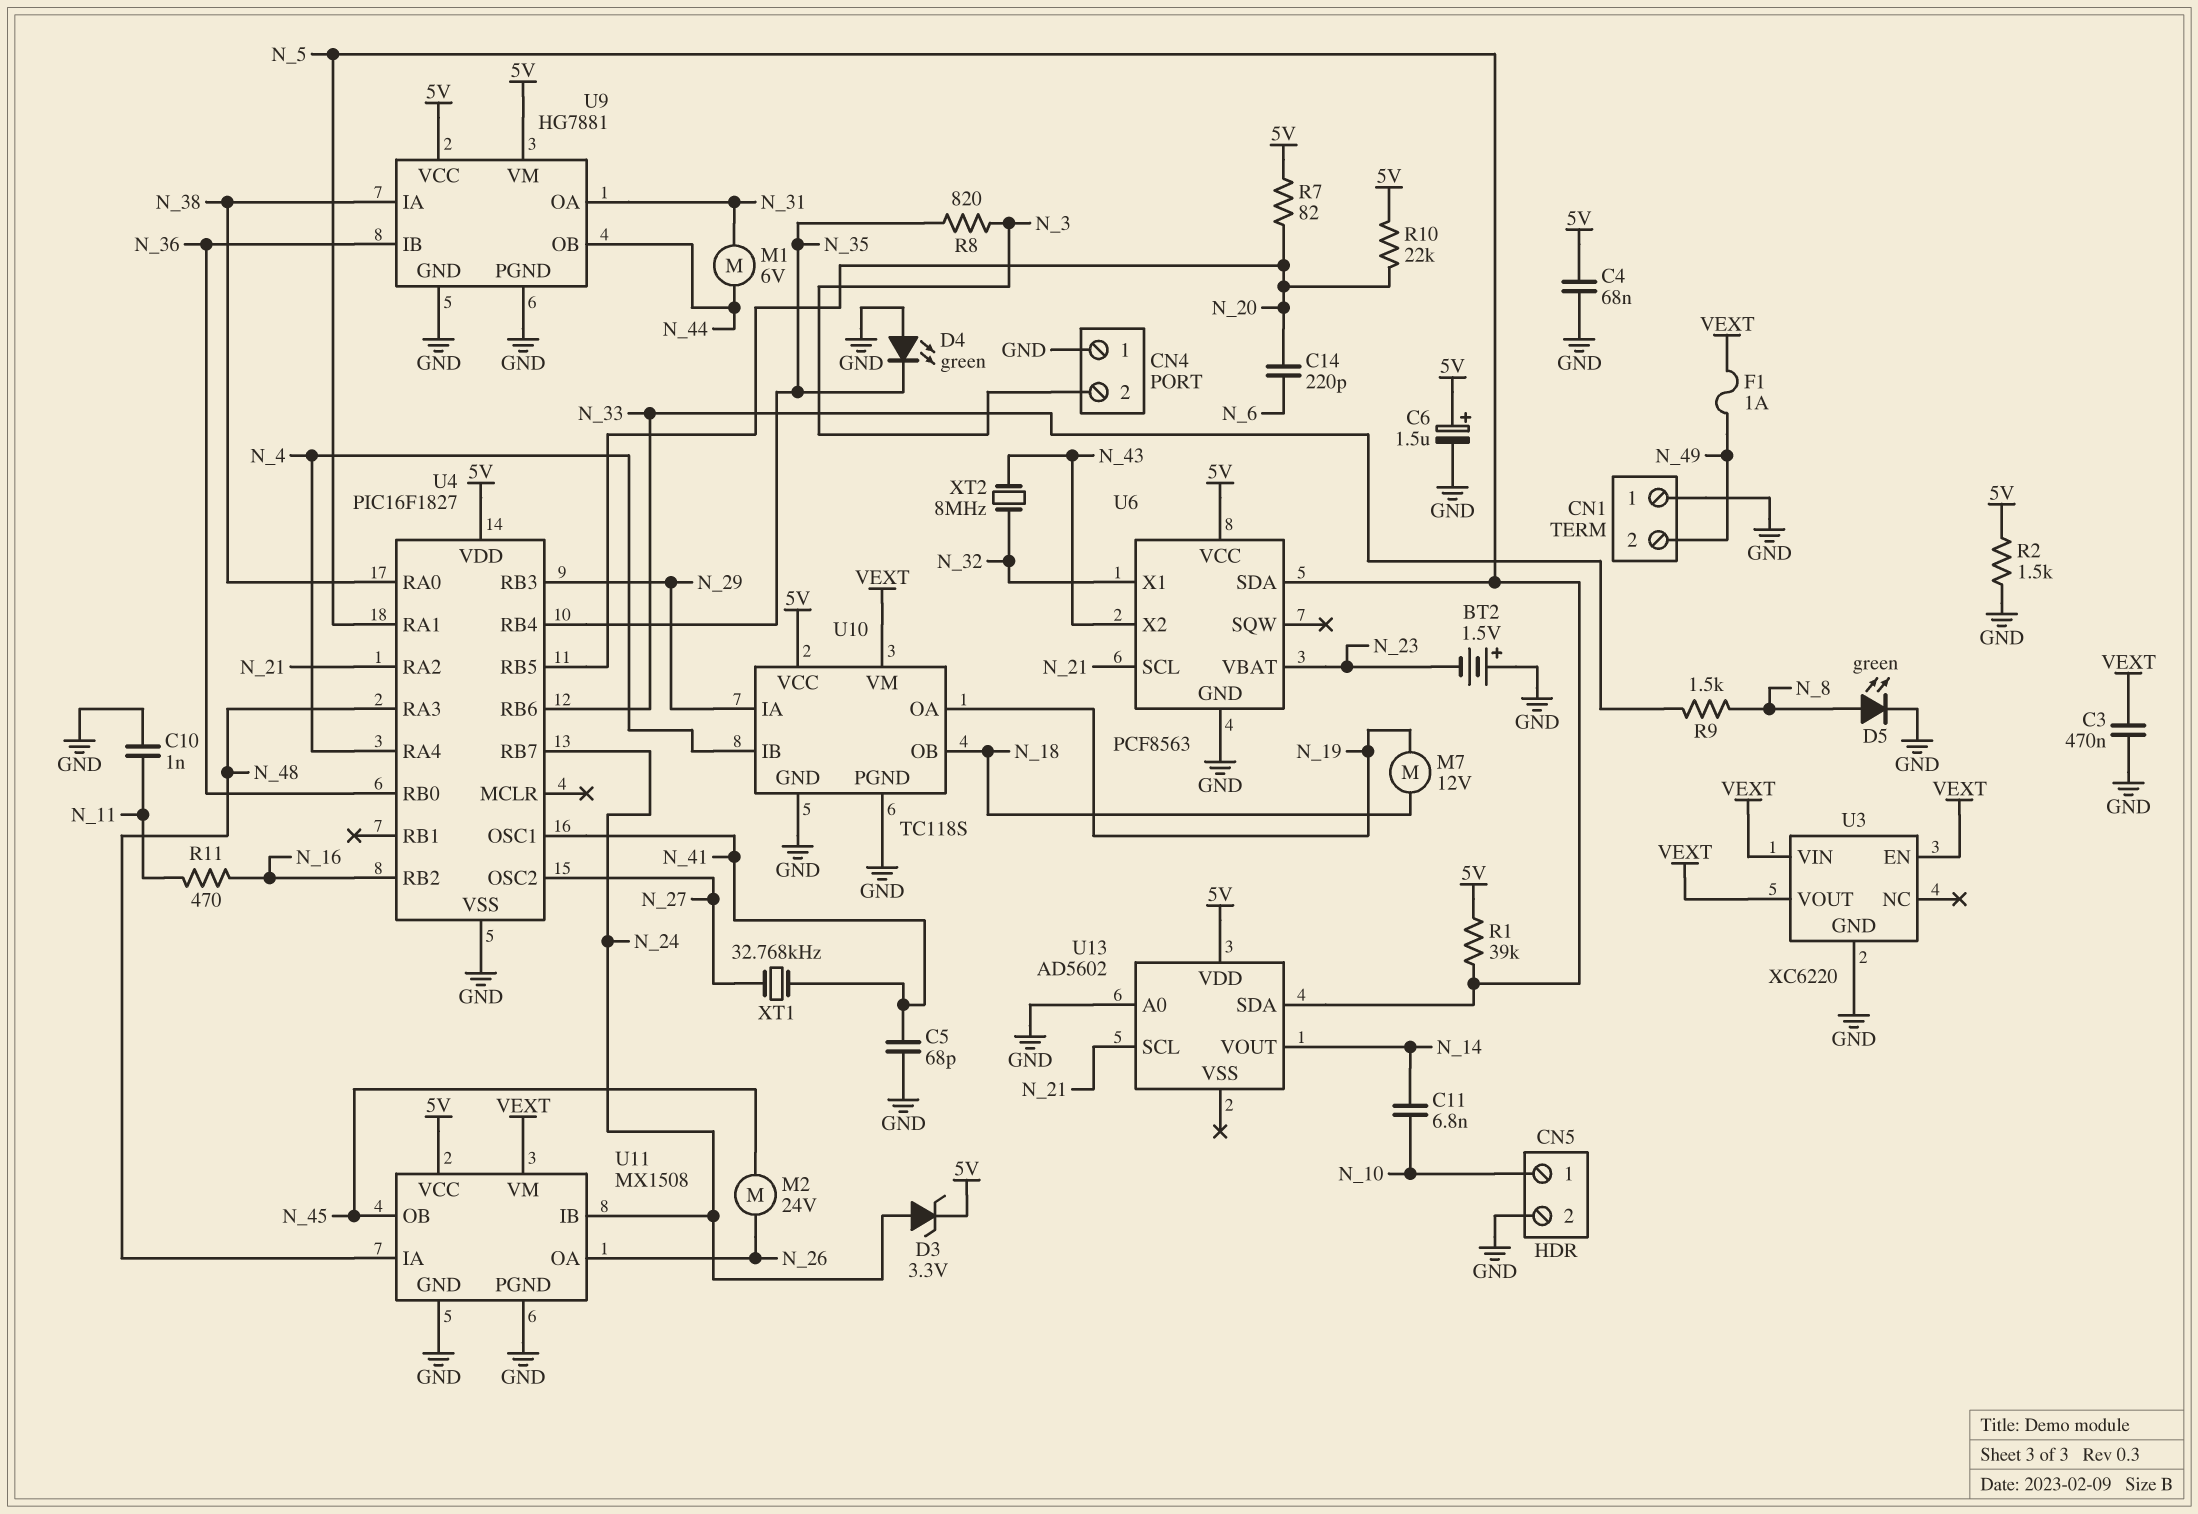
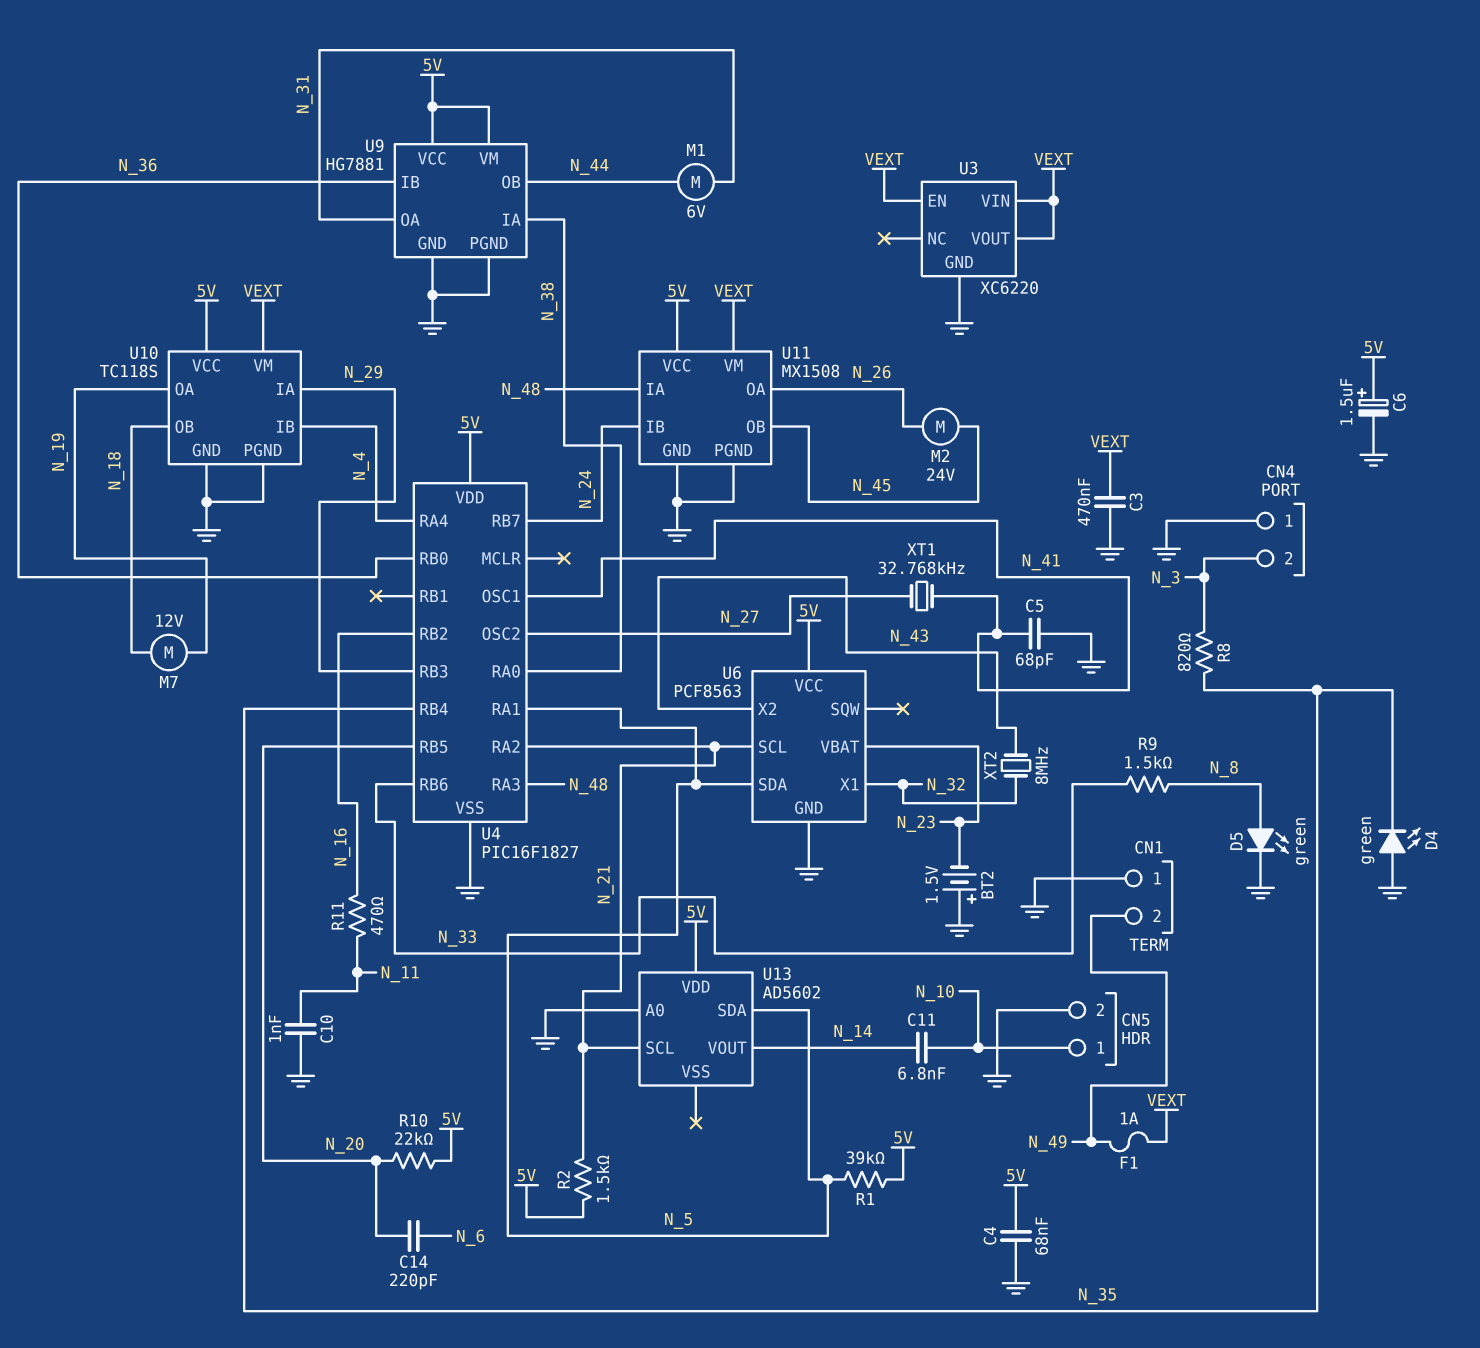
D3: zener 3.3V (A N_24, K 5V) -> none
R2: 1.5k (5V, GND) -> 1.5k (5V, N_21)
R7: 82 (5V, N_20) -> none

